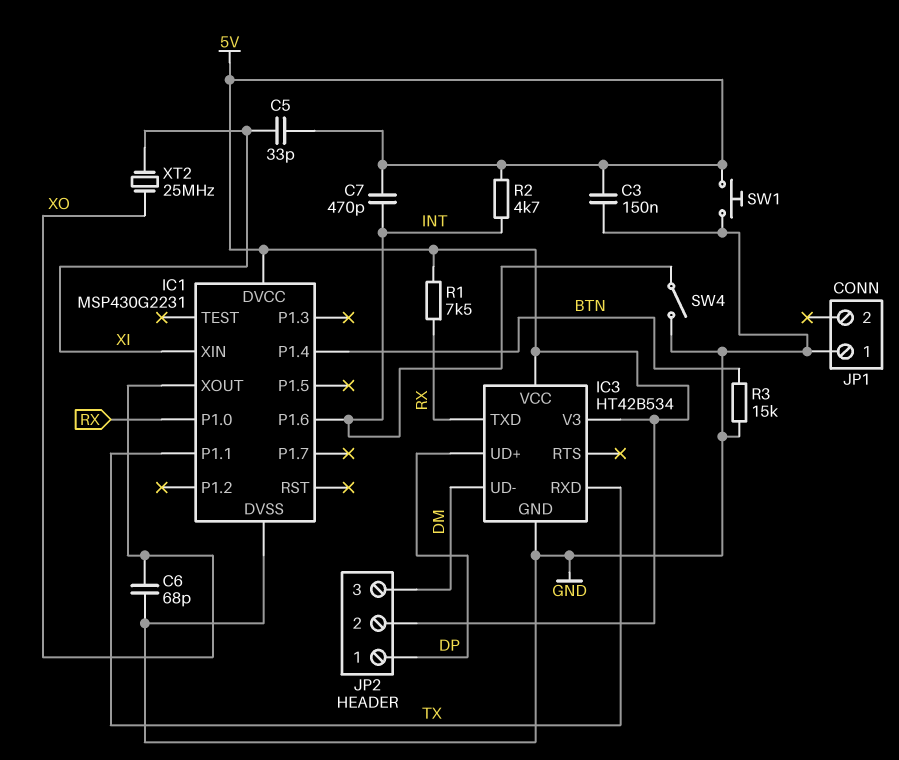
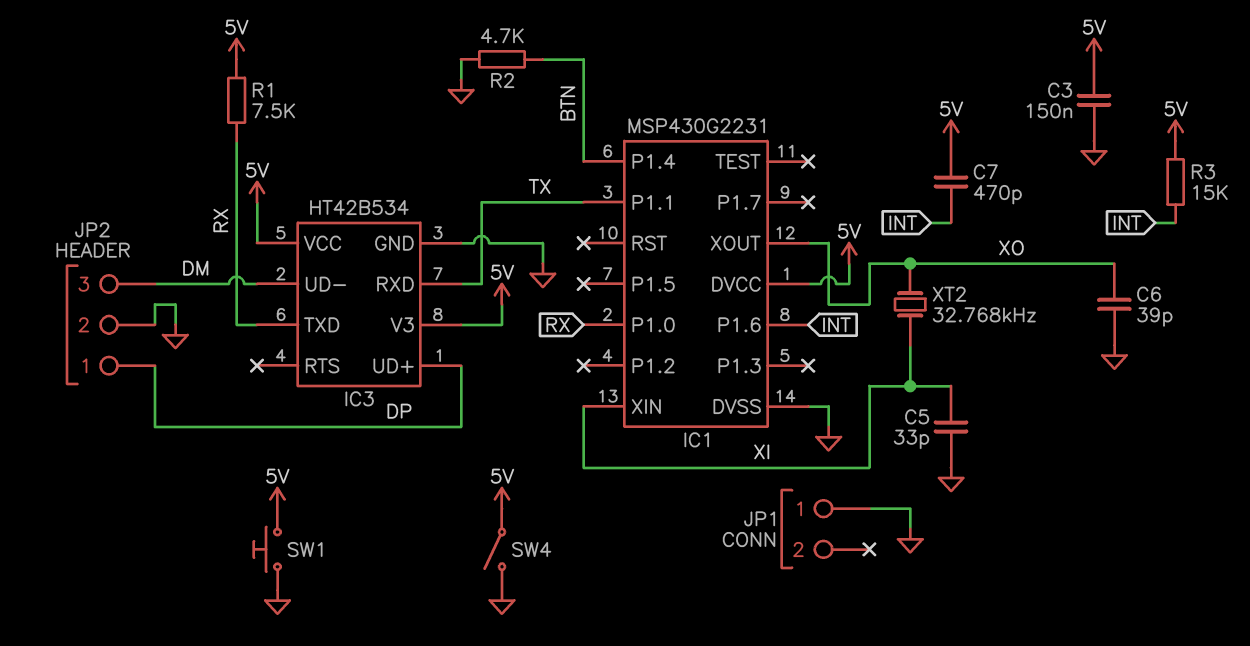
C5: 33pF (5V, XI) -> 33pF (GND, XI)
C6: 68pF (GND, XO) -> 39pF (GND, XO)
JP2 pin 2: 5V -> GND
R2: 4.7k (5V, INT) -> 4.7k (BTN, GND)
R3: 15k (BTN, GND) -> 15k (5V, INT)
SW4: switch (GND, INT) -> switch (5V, GND)
XT2: 25MHz (XI, XO) -> 32.768kHz (XI, XO)

